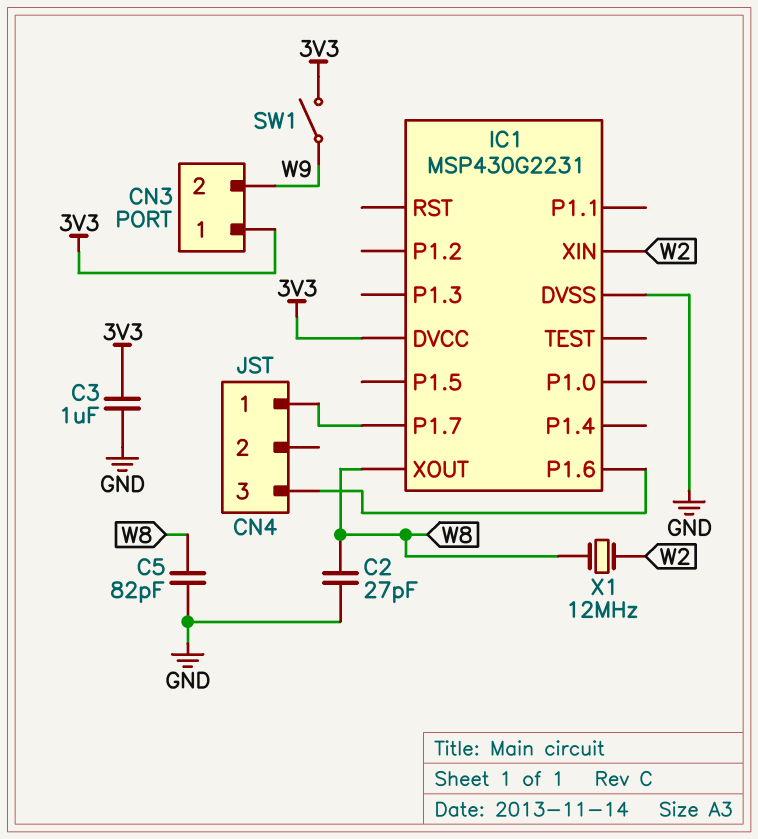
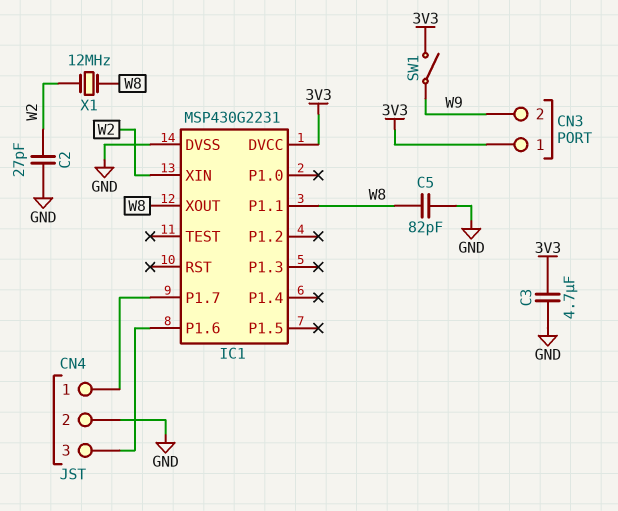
C2: 27pF (GND, W8) -> 27pF (GND, W2)
C3: 1uF (3V3, GND) -> 4.7uF (3V3, GND)
CN4 pin 2: none -> GND
IC1 pin P1.1: none -> W8

